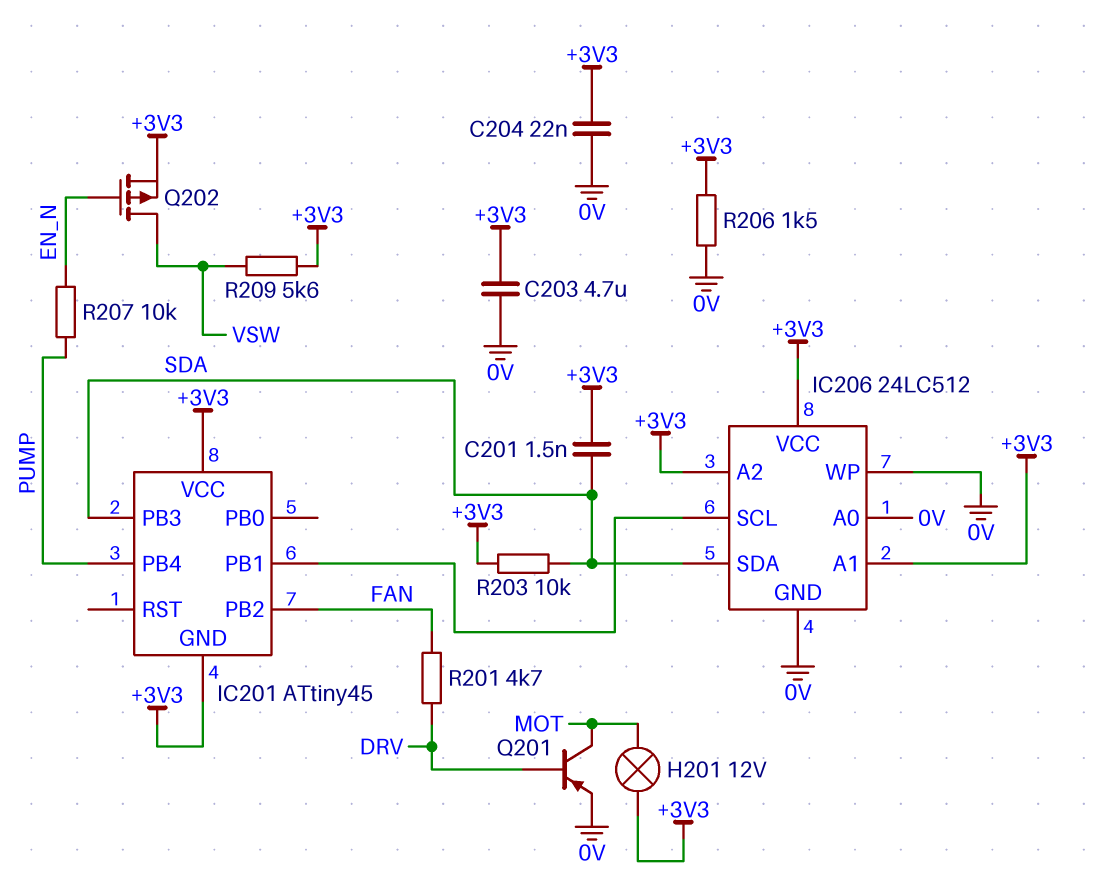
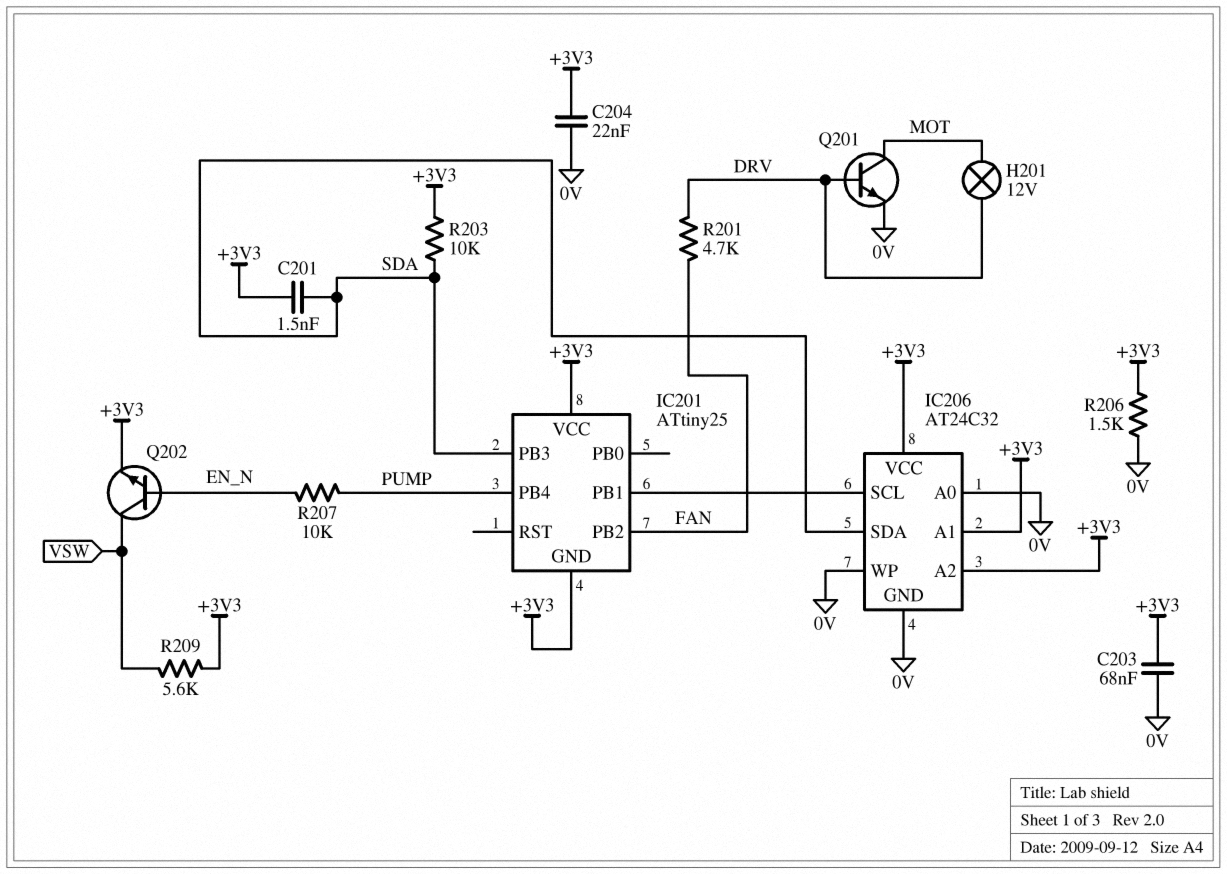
C203: 4.7uF (+3V3, 0V) -> 68nF (+3V3, 0V)
H201: lamp 12V (+3V3, MOT) -> lamp 12V (DRV, MOT)
IC201: ATtiny45 -> ATtiny25
IC206: 24LC512 -> AT24C32
Q201: PNP (B DRV, C MOT, E 0V) -> NPN (B DRV, C MOT, E 0V)
Q202: PMOS (G EN_N, D VSW, S +3V3) -> NPN (B EN_N, C VSW, E +3V3)

